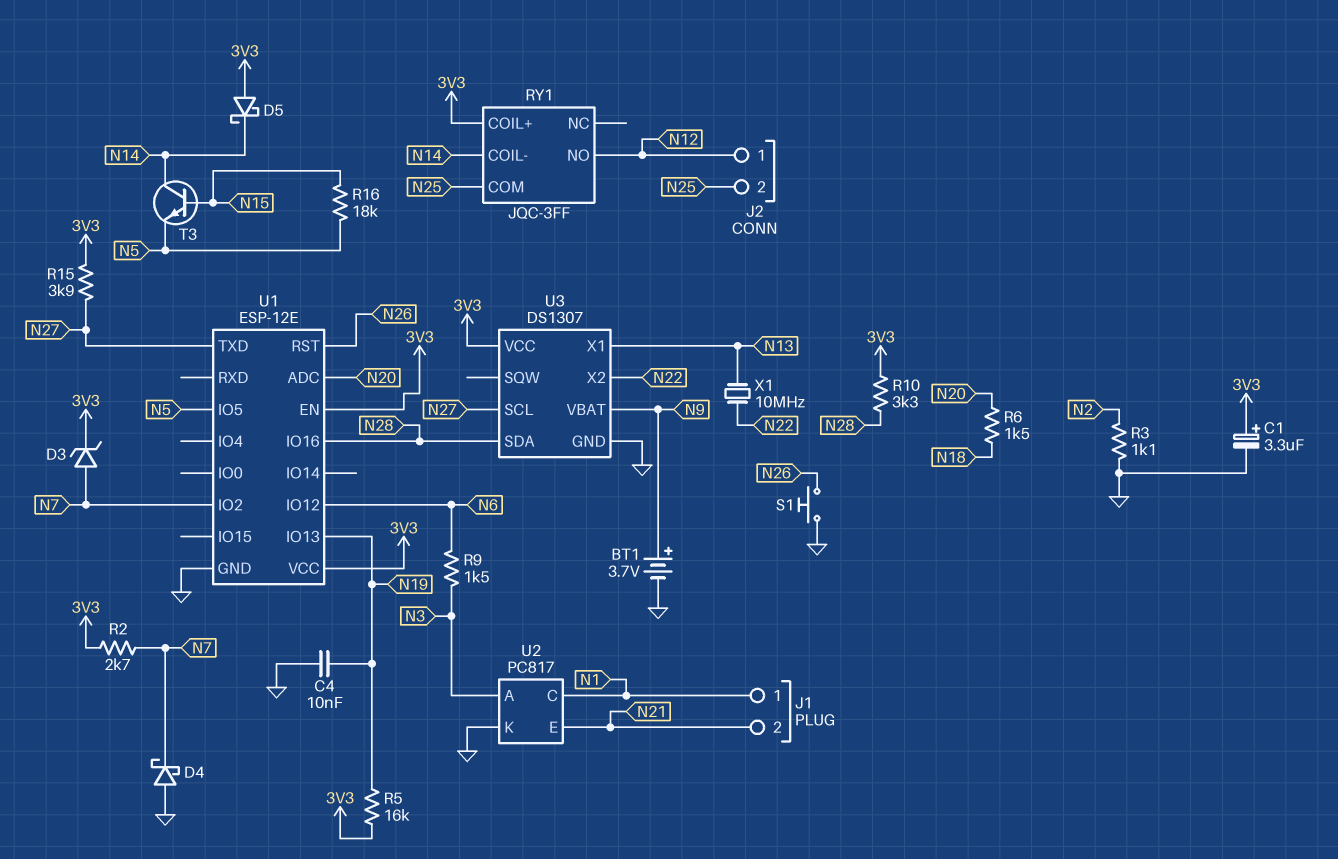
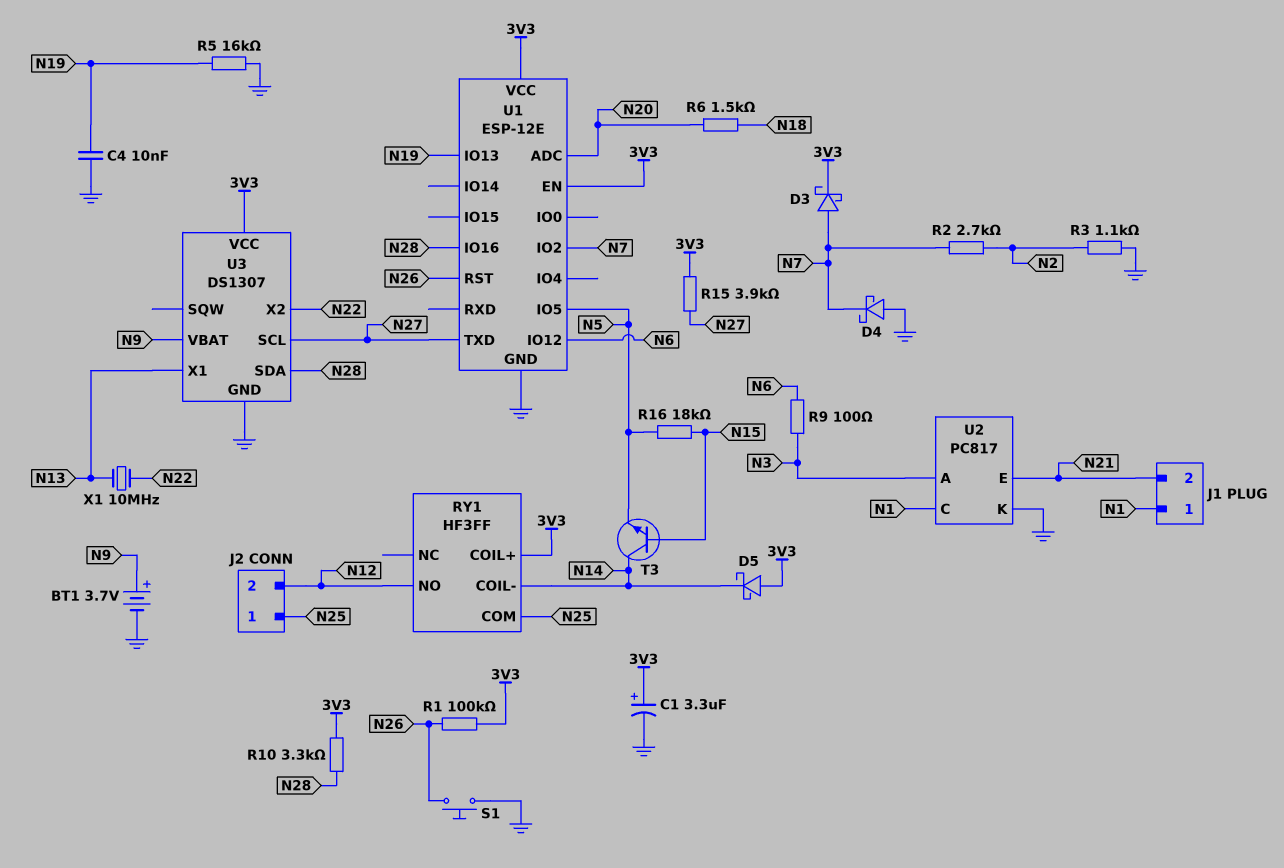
D3: zener (A N7, K 3V3) -> schottky (A N7, K 3V3)
J2 pin 1: N12 -> N25
J2 pin 2: N25 -> N12
R1: none -> 100k (3V3, N26)
R2: 2.7k (3V3, N7) -> 2.7k (N2, N7)
R5: 16k (3V3, N19) -> 16k (GND, N19)
R9: 1.5k (N3, N6) -> 100 (N3, N6)
RY1: JQC-3FF -> HF3FF

